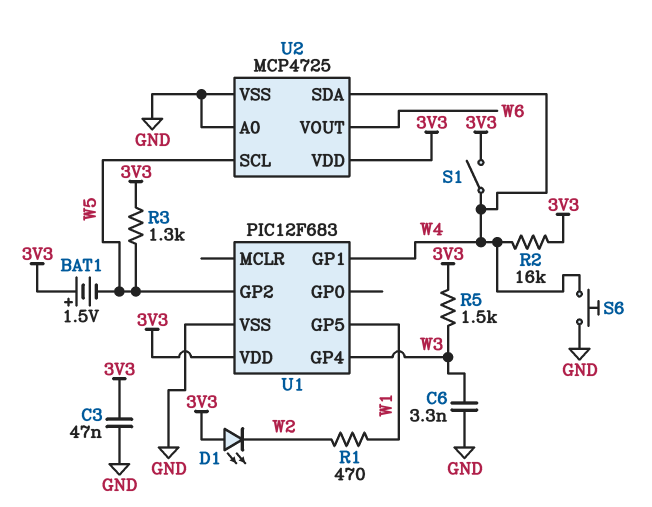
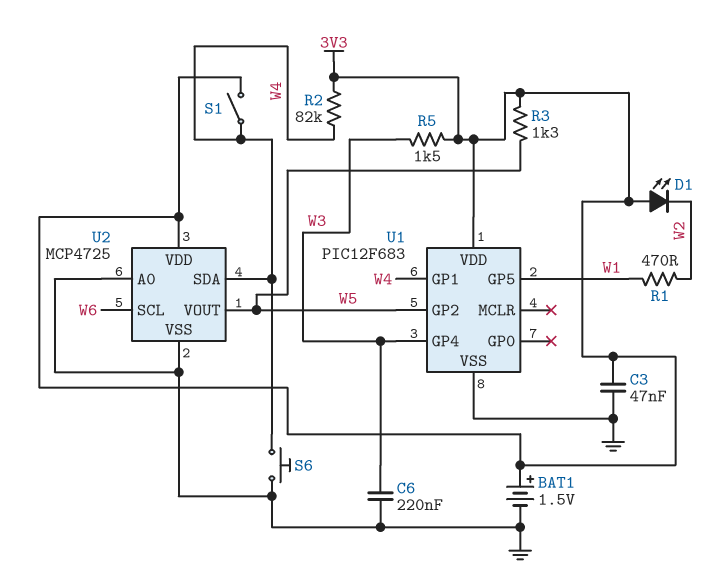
BAT1: 1.5V (plus 3V3, minus W5) -> 1.5V (plus 3V3, minus GND)
C6: 3.3nF (GND, W3) -> 220nF (GND, W3)
R2: 16k (3V3, W4) -> 82k (3V3, W4)
U2 pin SCL: W5 -> W6
U2 pin VOUT: W6 -> W5

